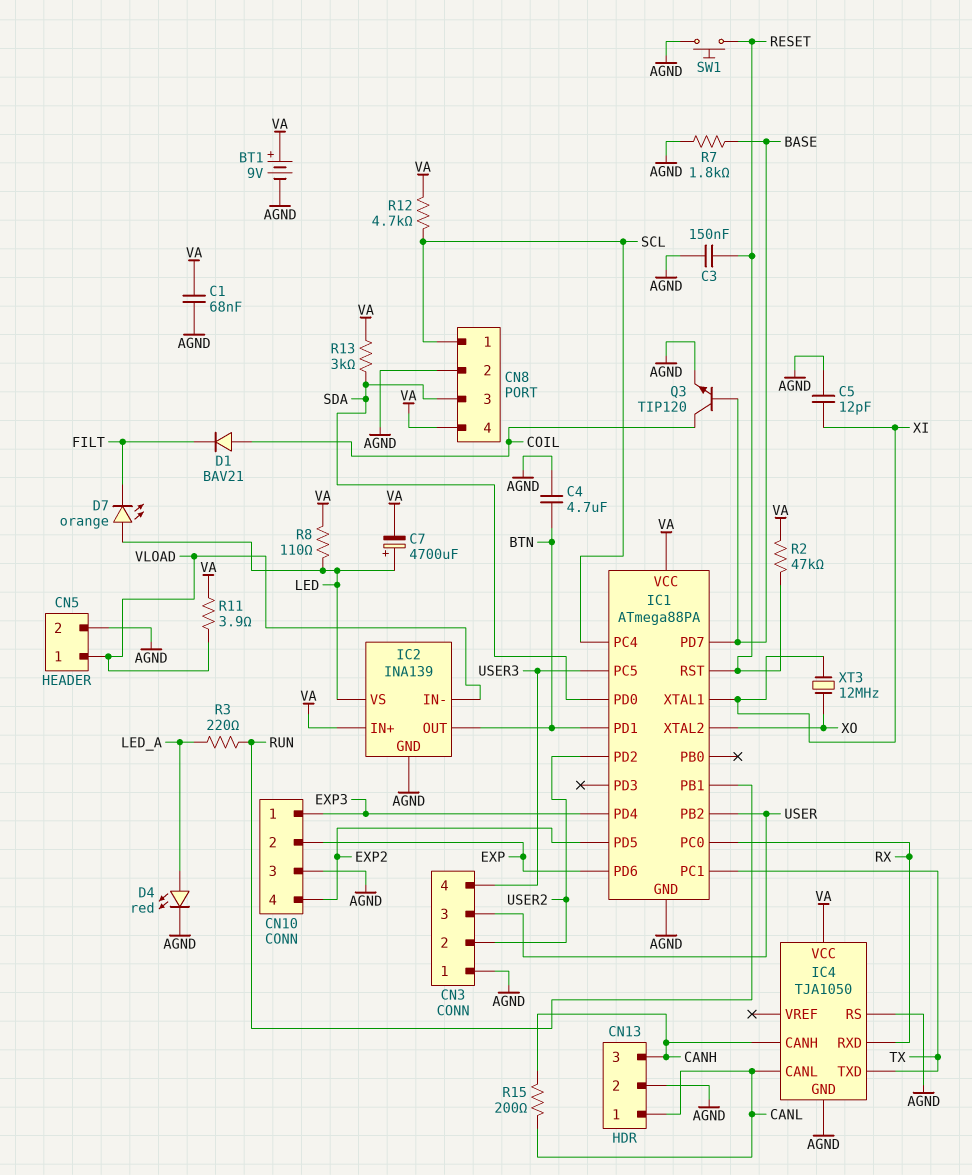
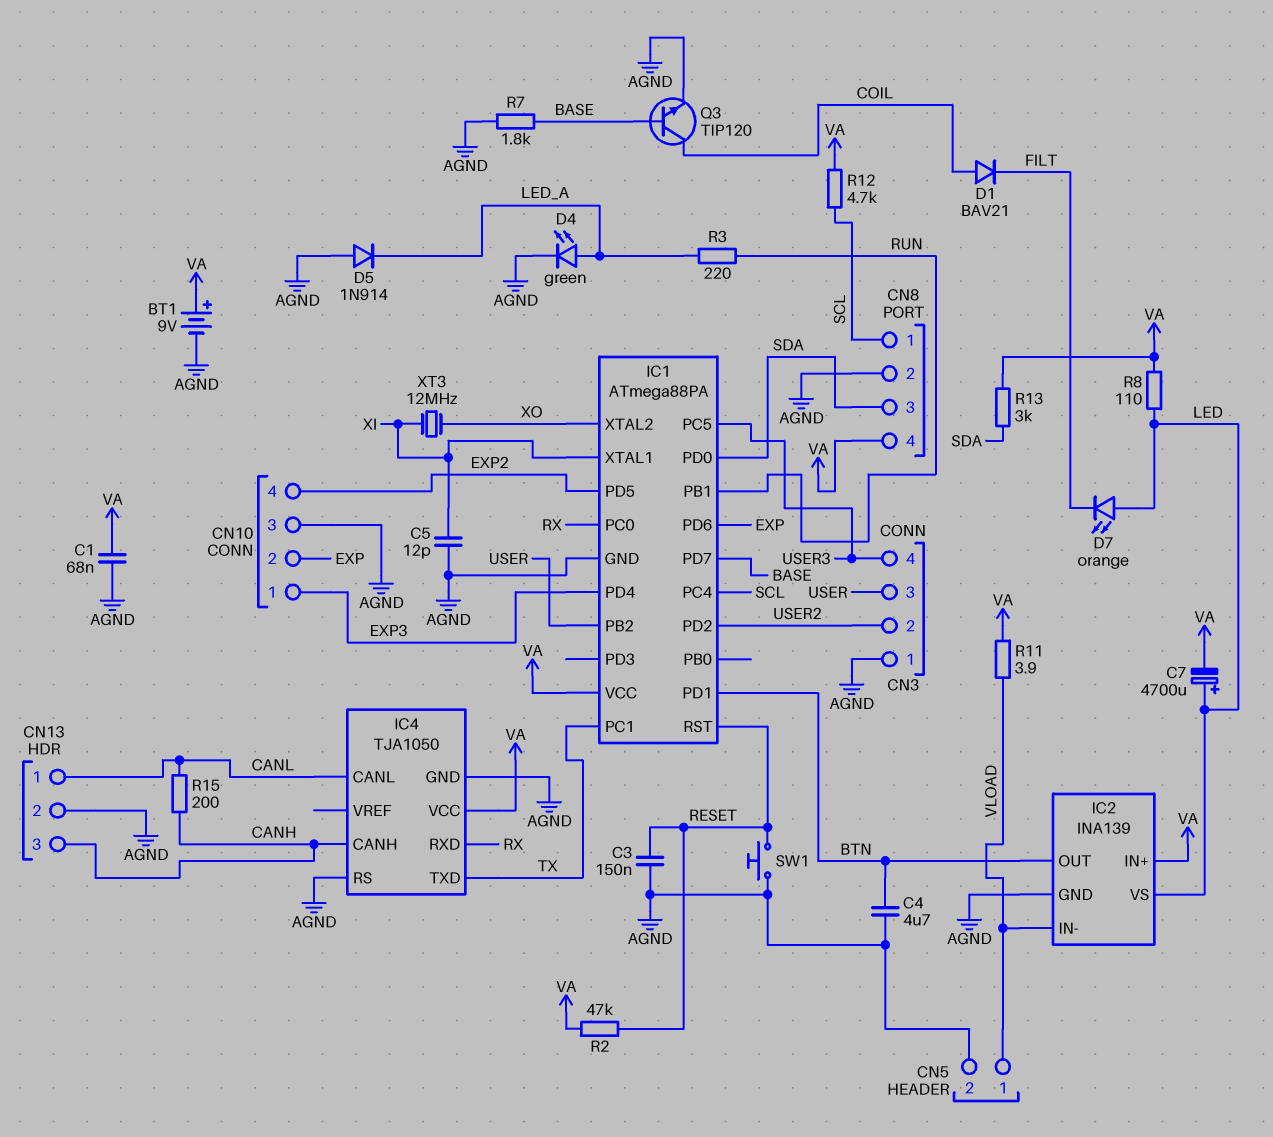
D4: LED red (A LED_A, K AGND) -> LED green (A LED_A, K AGND)
D5: none -> diode 1N914 (A AGND, K LED_A)

